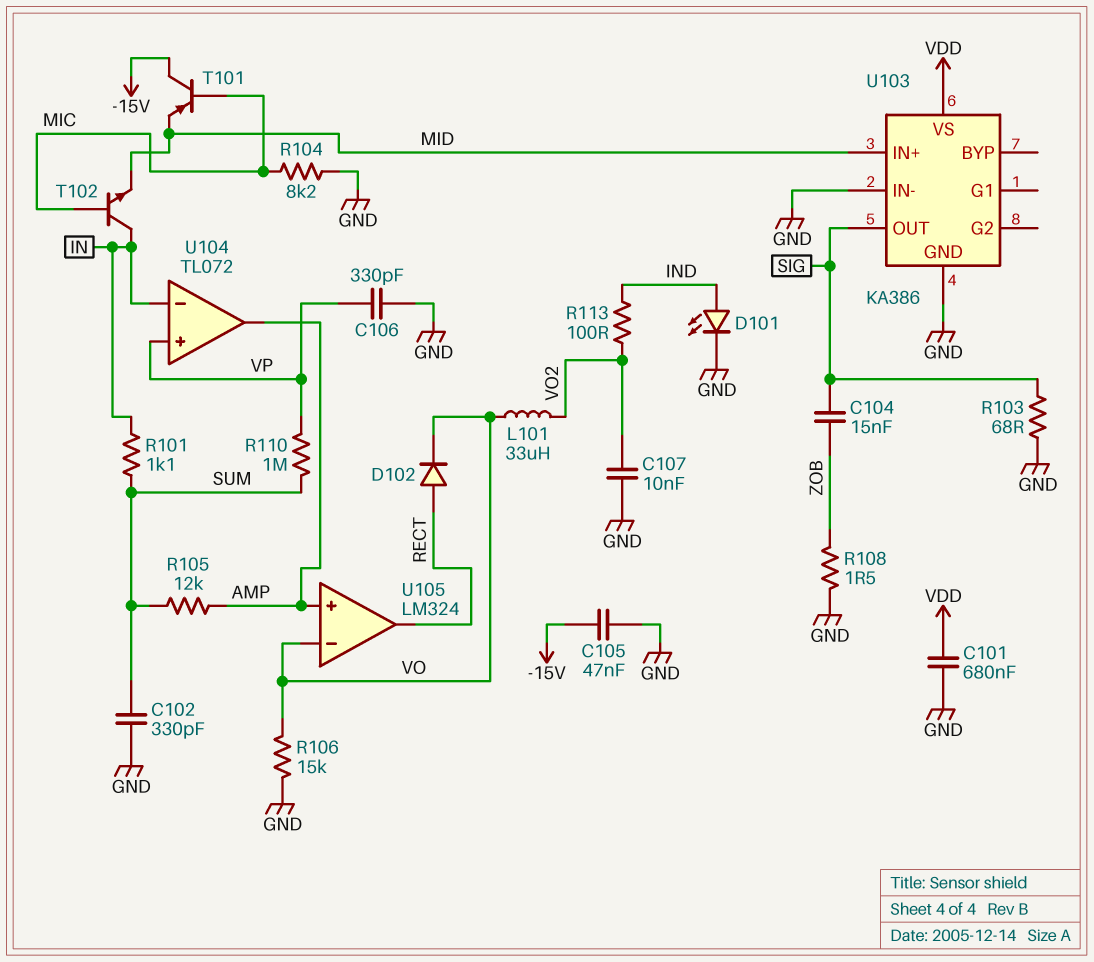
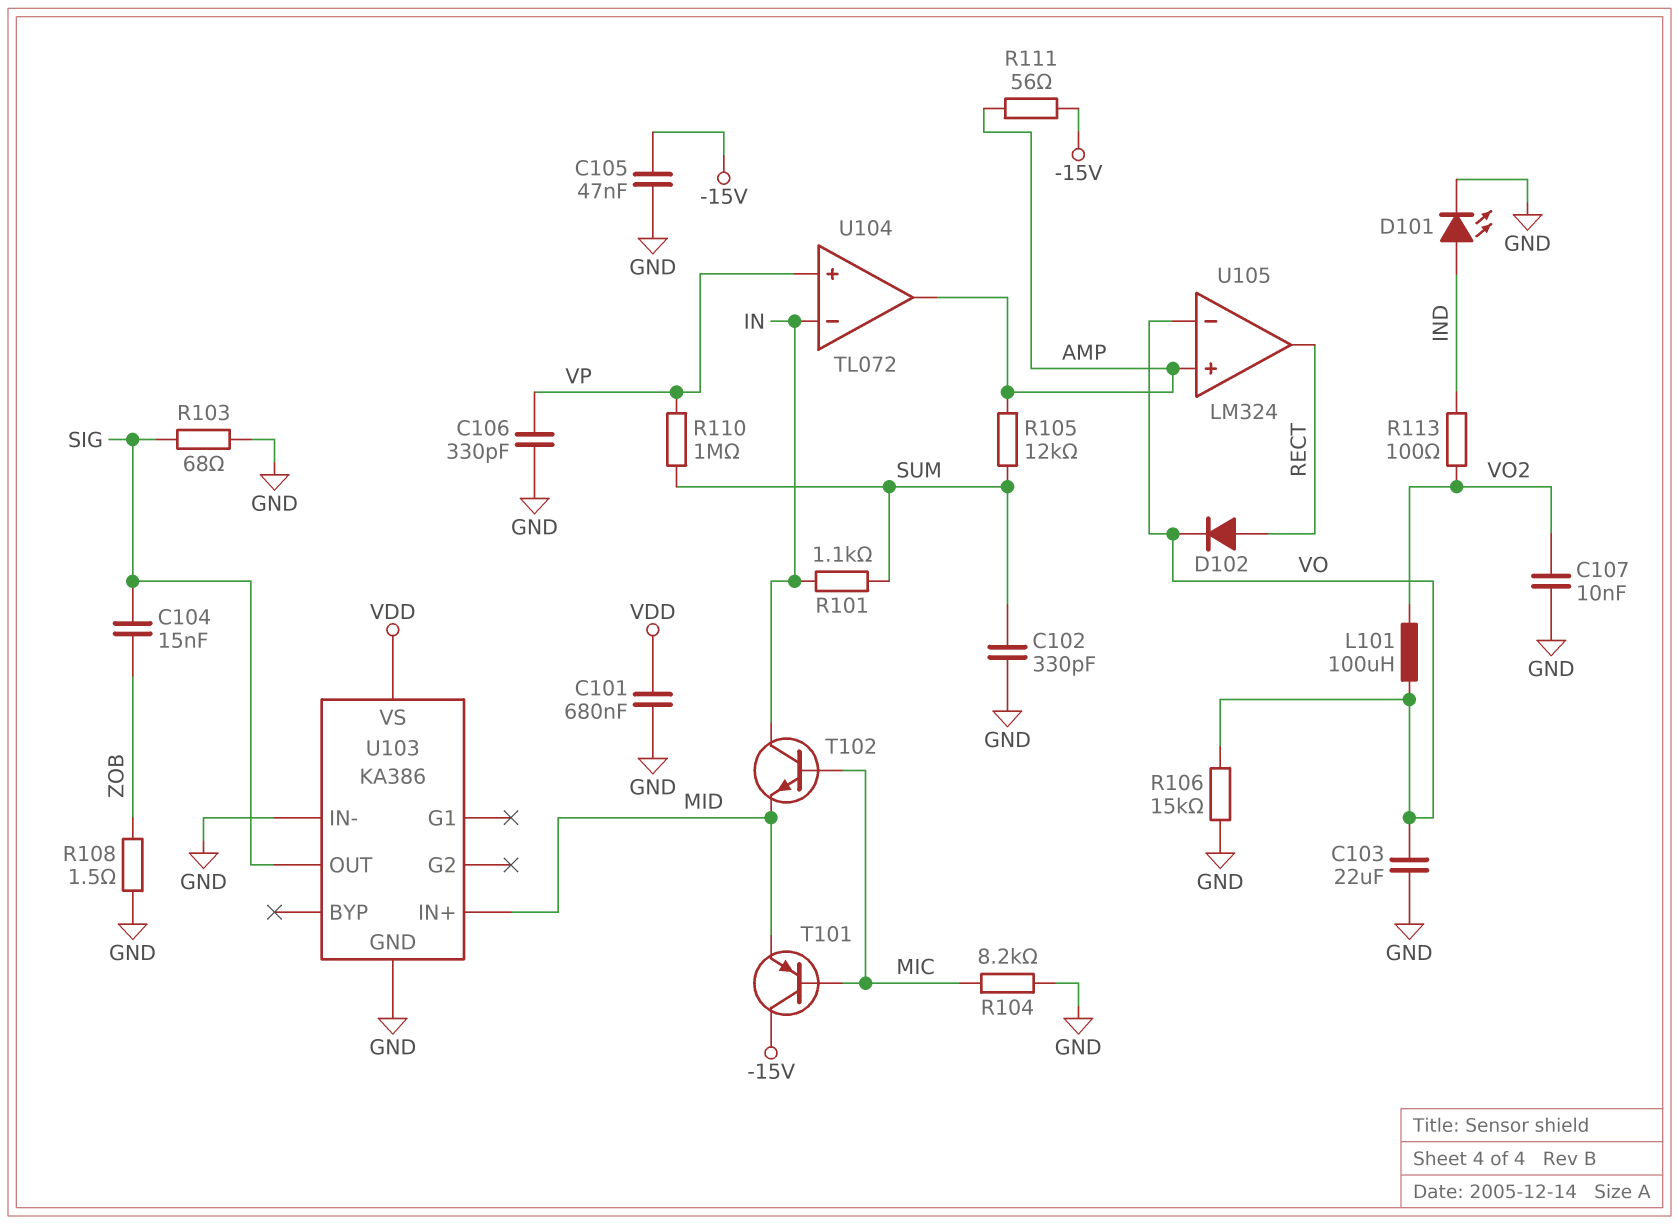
C103: none -> 22uF (GND, VO)
L101: 33uH (VO, VO2) -> 100uH (VO, VO2)
R111: none -> 56 (-15V, AMP)

